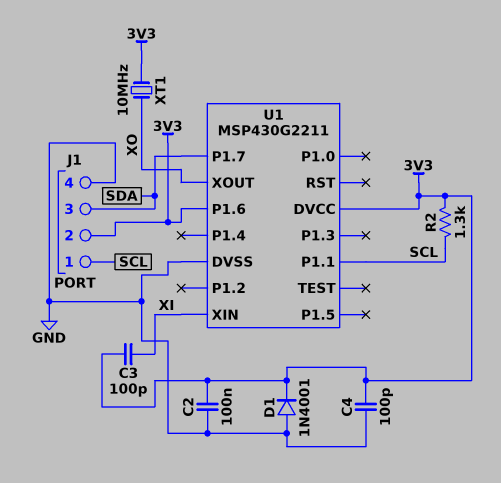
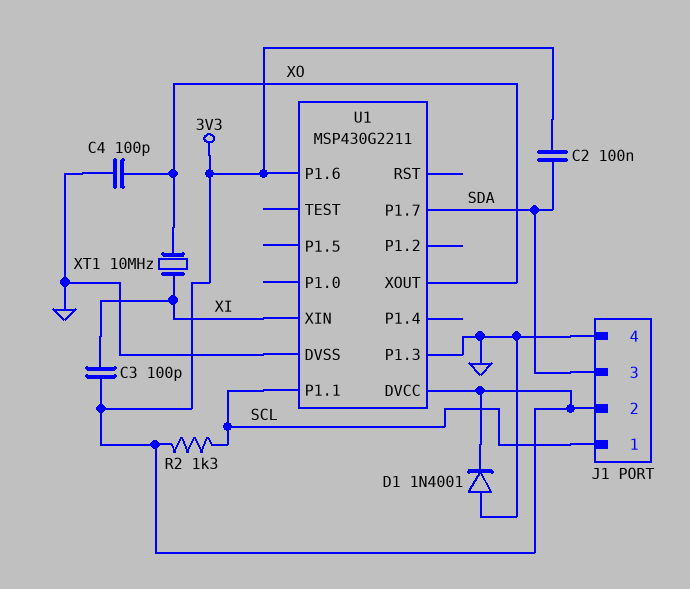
C2: 100nF (3V3, GND) -> 100nF (3V3, SDA)
C4: 100pF (3V3, GND) -> 100pF (GND, XO)
U1 pin P1.3: none -> GND
XT1: 10MHz (3V3, XO) -> 10MHz (XI, XO)

